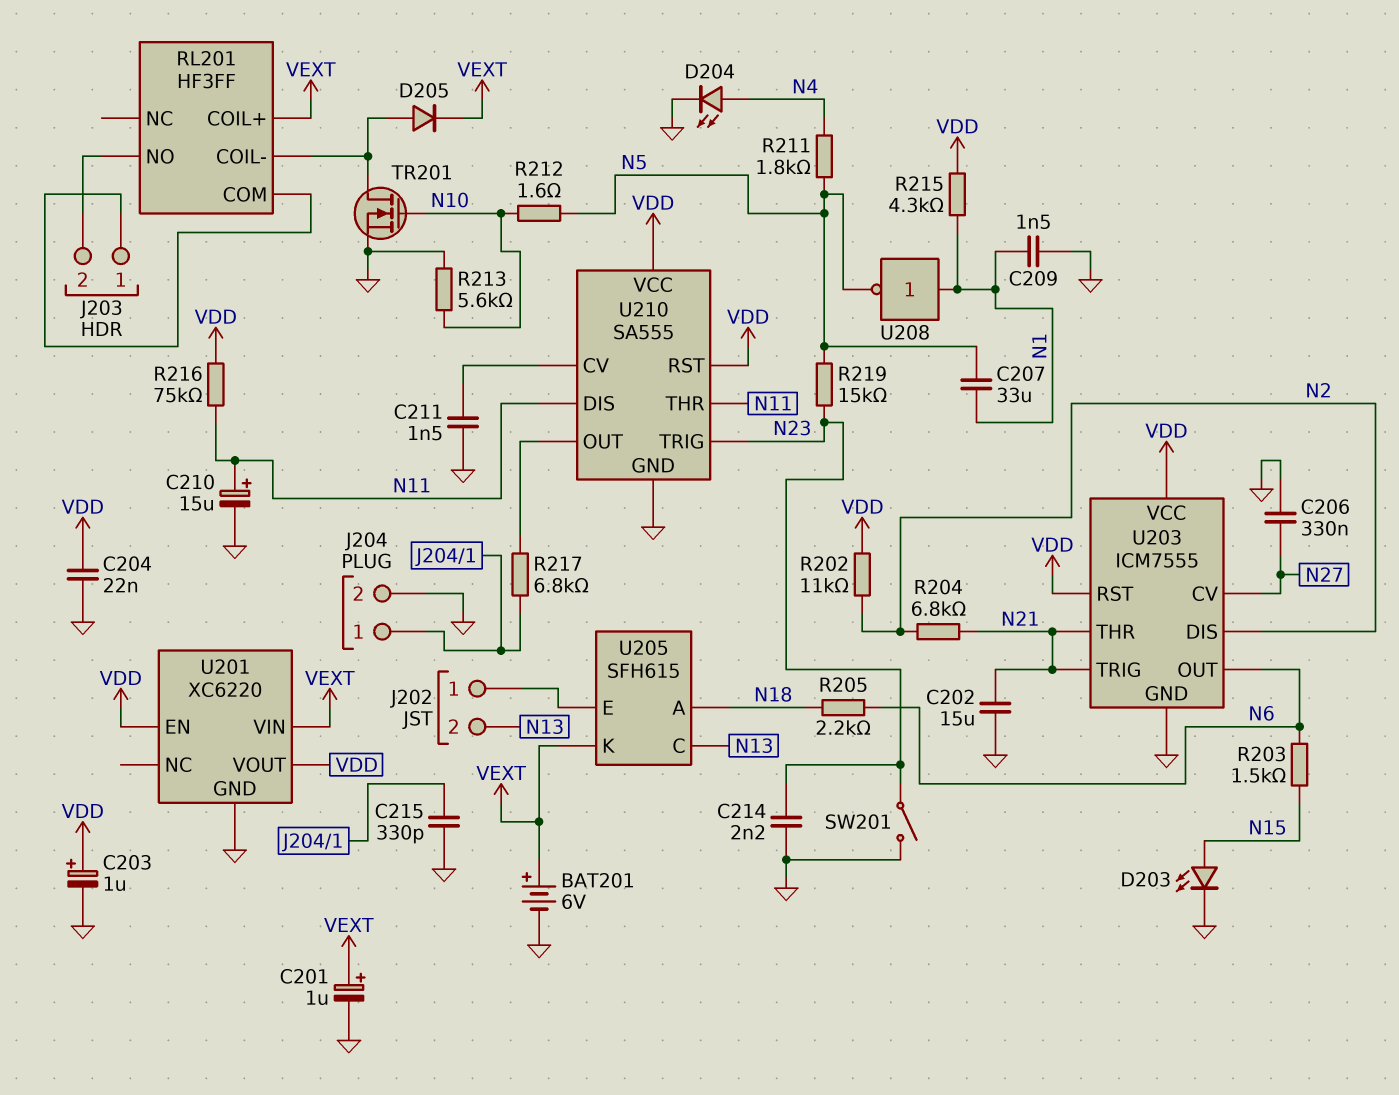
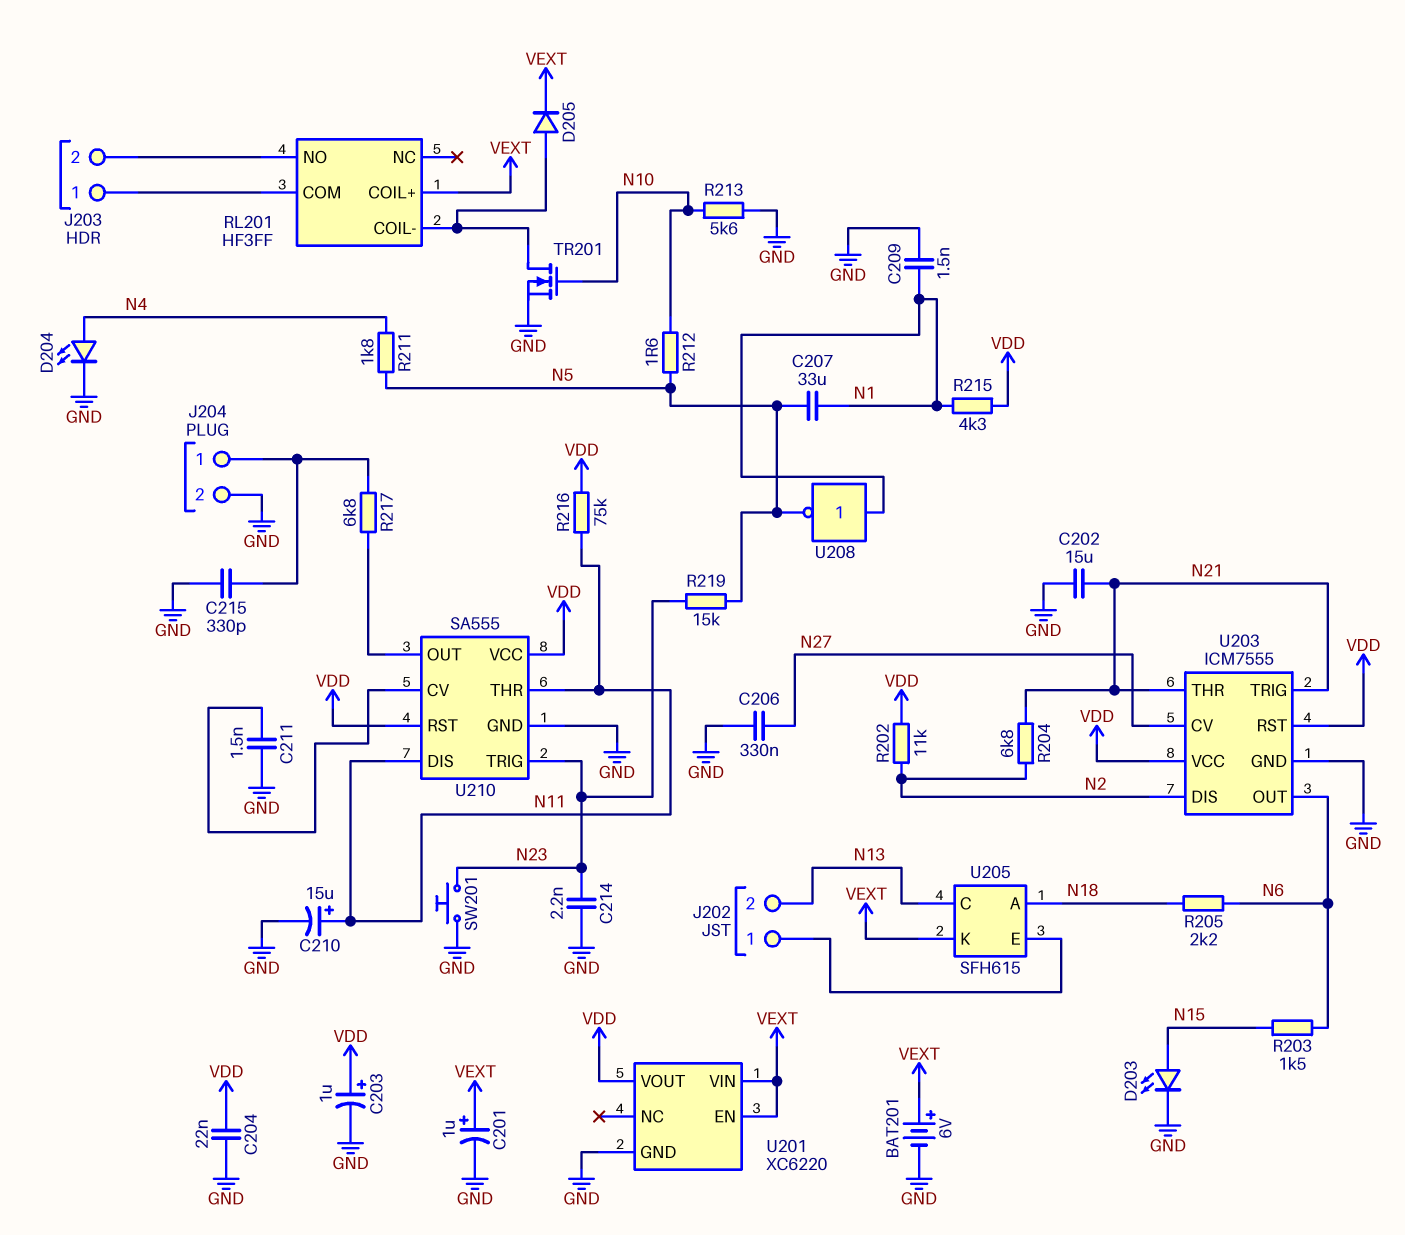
SW201: switch (GND, N23) -> button (GND, N23)
U201 pin EN: VDD -> VEXT

